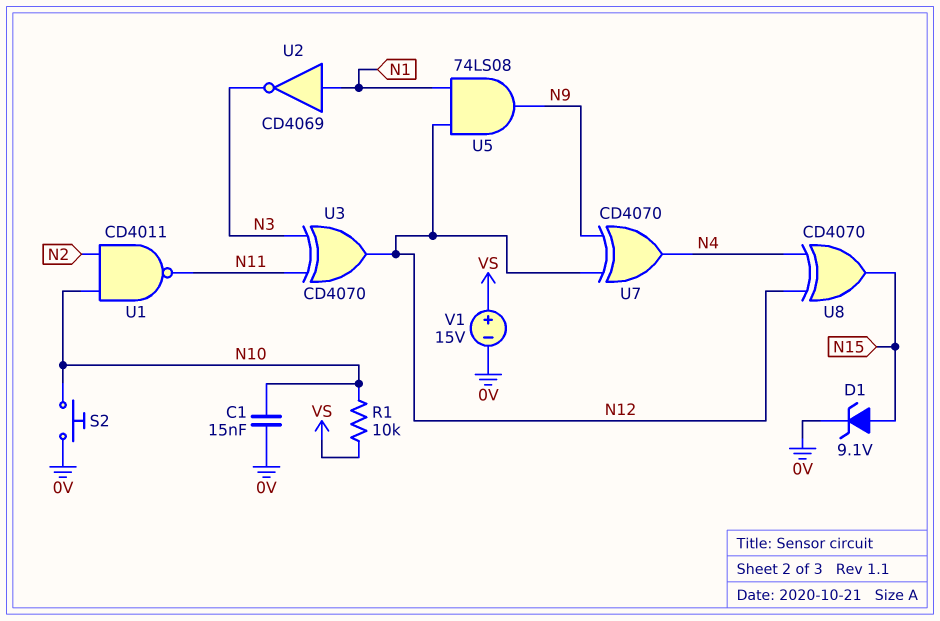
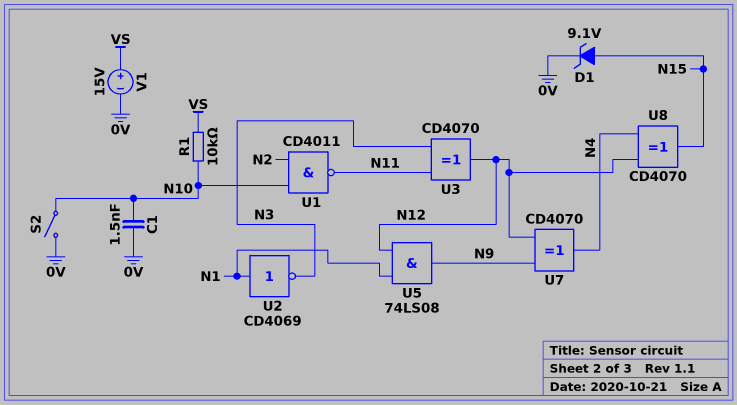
C1: 15nF (0V, N10) -> 1.5nF (0V, N10)
S2: button (0V, N10) -> switch (0V, N10)

